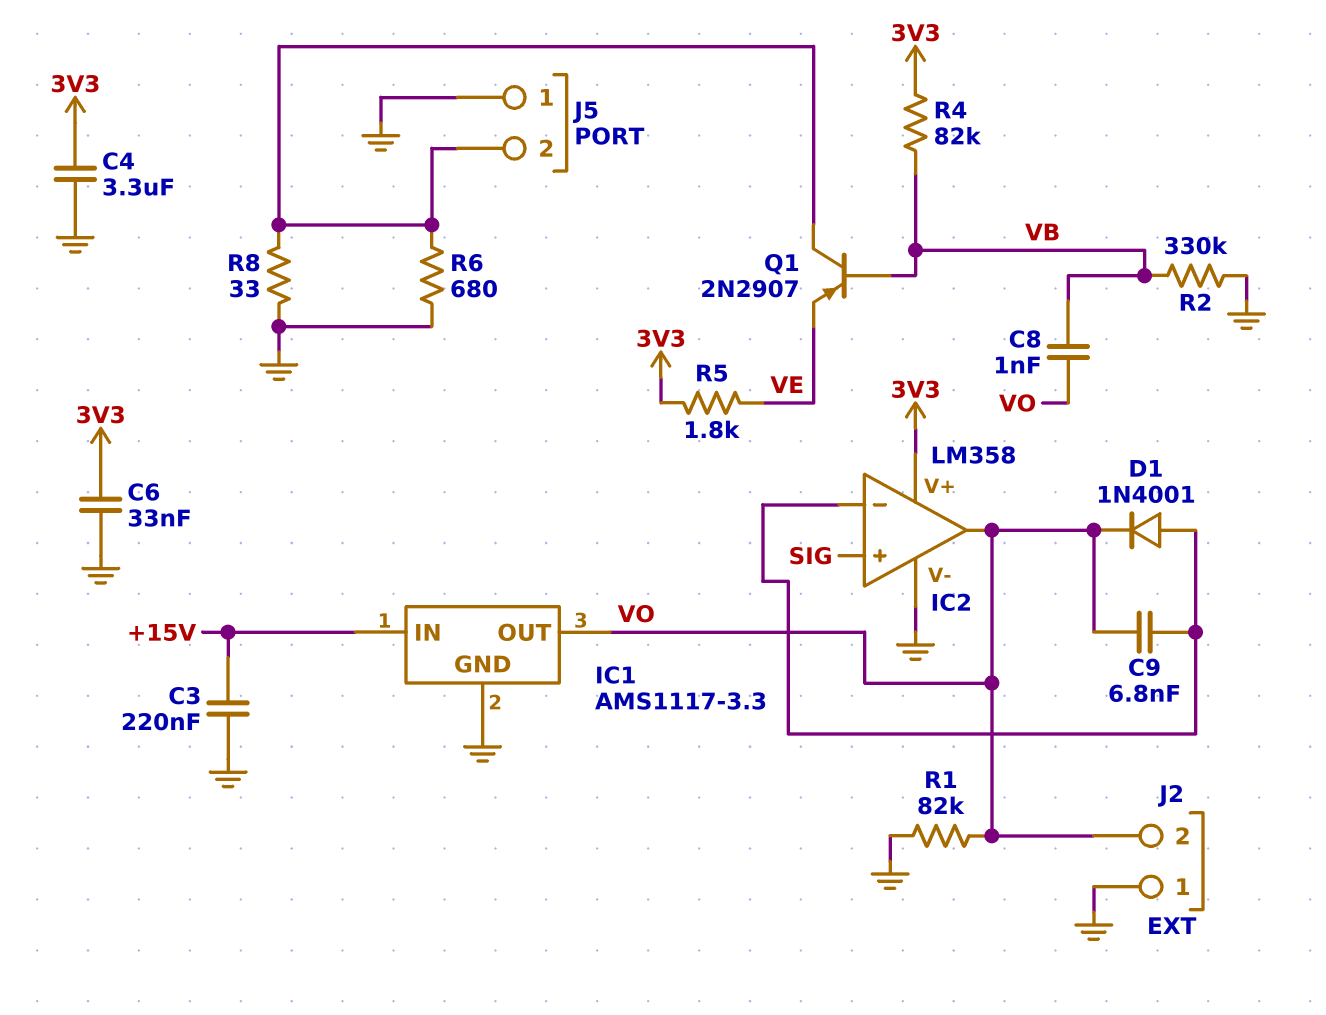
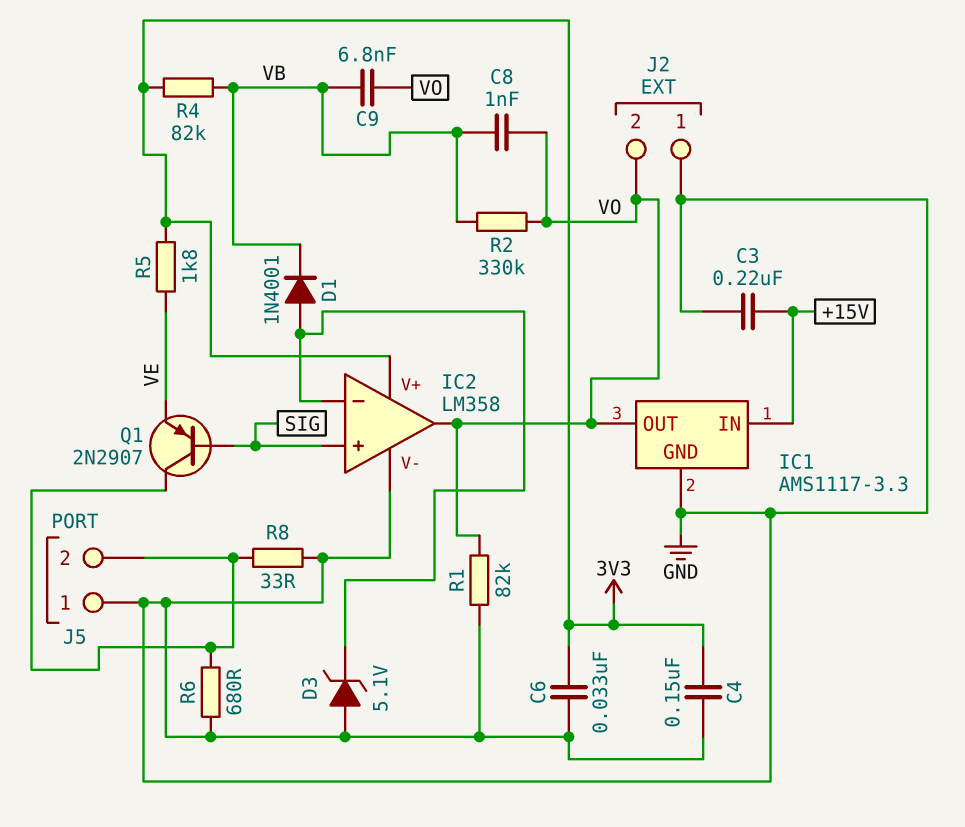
C4: 3.3uF (3V3, GND) -> 150nF (3V3, GND)
C9: 6.8nF (IC2/in-, VO) -> 6.8nF (VB, VO)
D1: diode 1N4001 (A IC2/in-, K VO) -> diode 1N4001 (A IC2/in-, K VB)
D3: none -> zener 5.1V (A GND, K IC2/in-)
Q1: PNP 2N2907 (B VB, C J5/2, E VE) -> PNP 2N2907 (B SIG, C J5/2, E VE)
R2: 330k (GND, VB) -> 330k (VB, VO)

